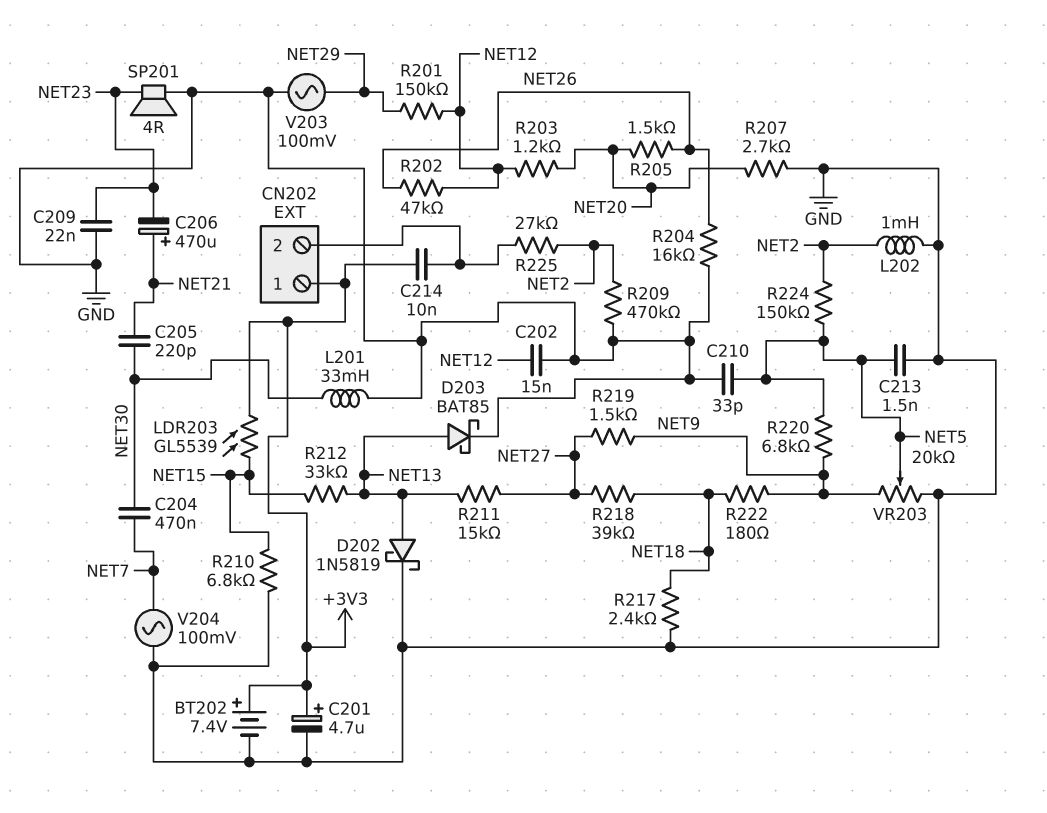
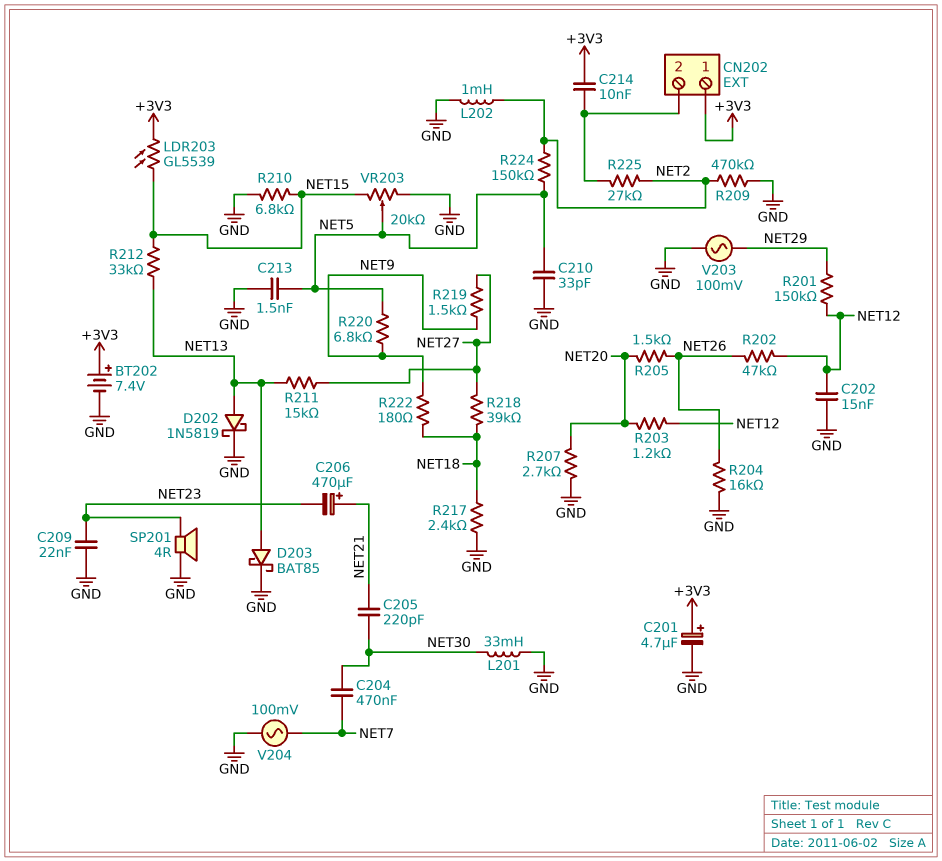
VR203: 20k (GND, NET9, wiper NET5) -> 20k (GND, NET15, wiper NET5)

